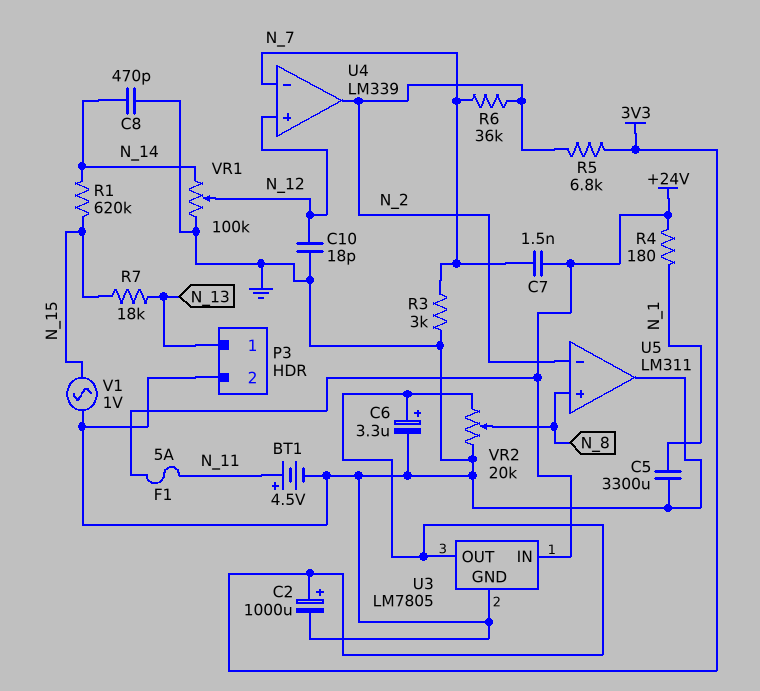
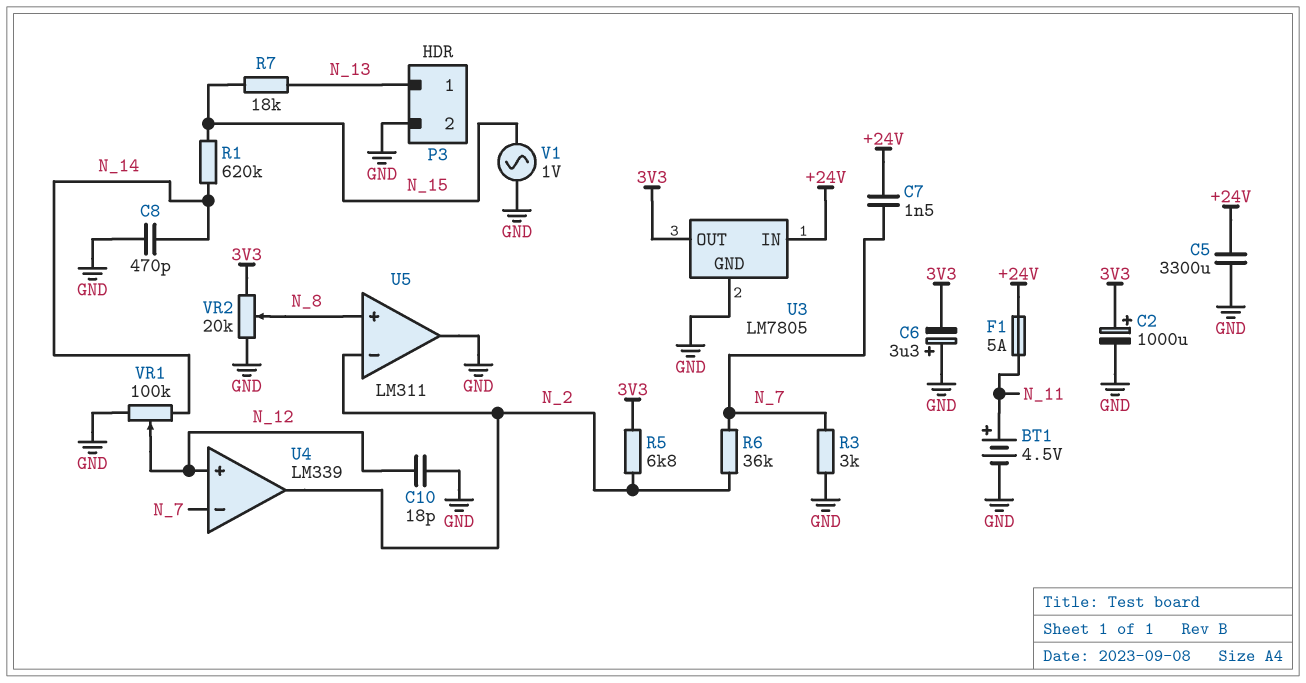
C5: 3300uF (GND, N_1) -> 3300uF (+24V, GND)
C6: 3.3uF (plus 3V3, minus GND) -> 3.3uF (plus GND, minus 3V3)
R4: 180 (+24V, N_1) -> none

